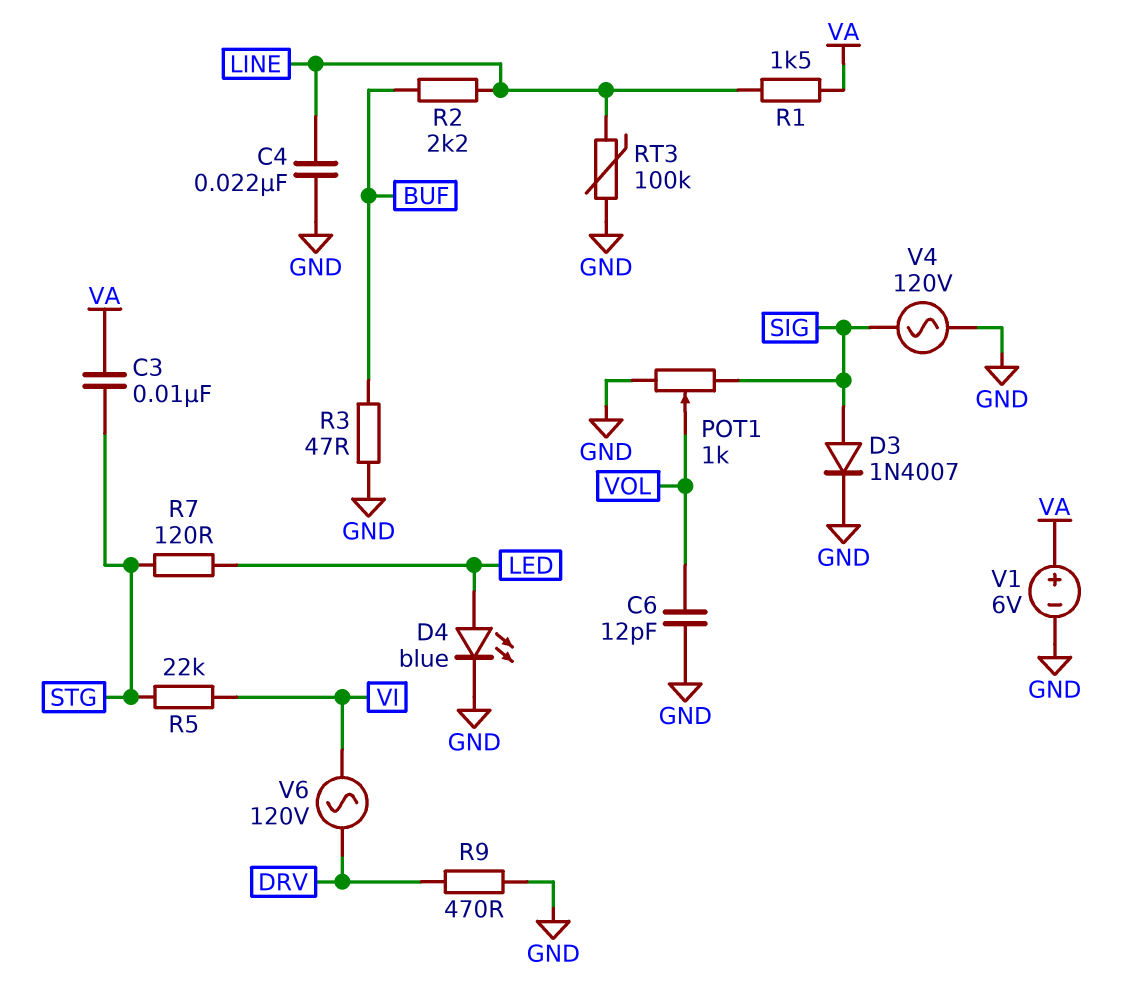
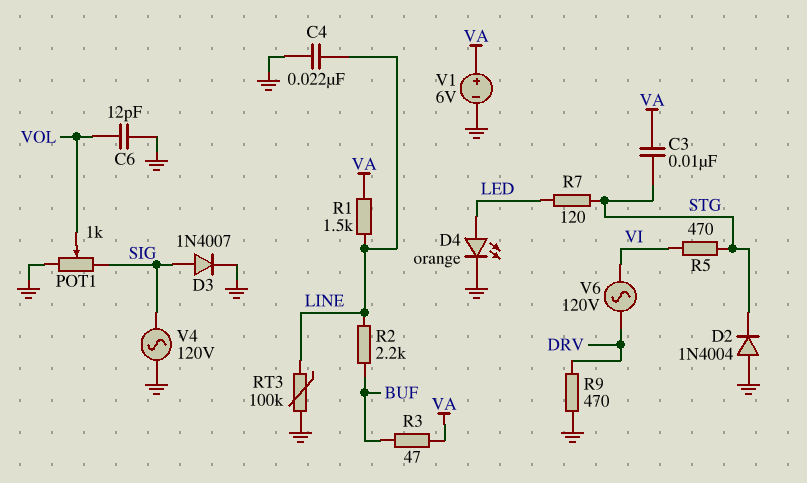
D2: none -> diode 1N4004 (A GND, K STG)
D4: LED blue (A LED, K GND) -> LED orange (A LED, K GND)
R3: 47 (BUF, GND) -> 47 (BUF, VA)
R5: 22k (STG, VI) -> 470 (STG, VI)

